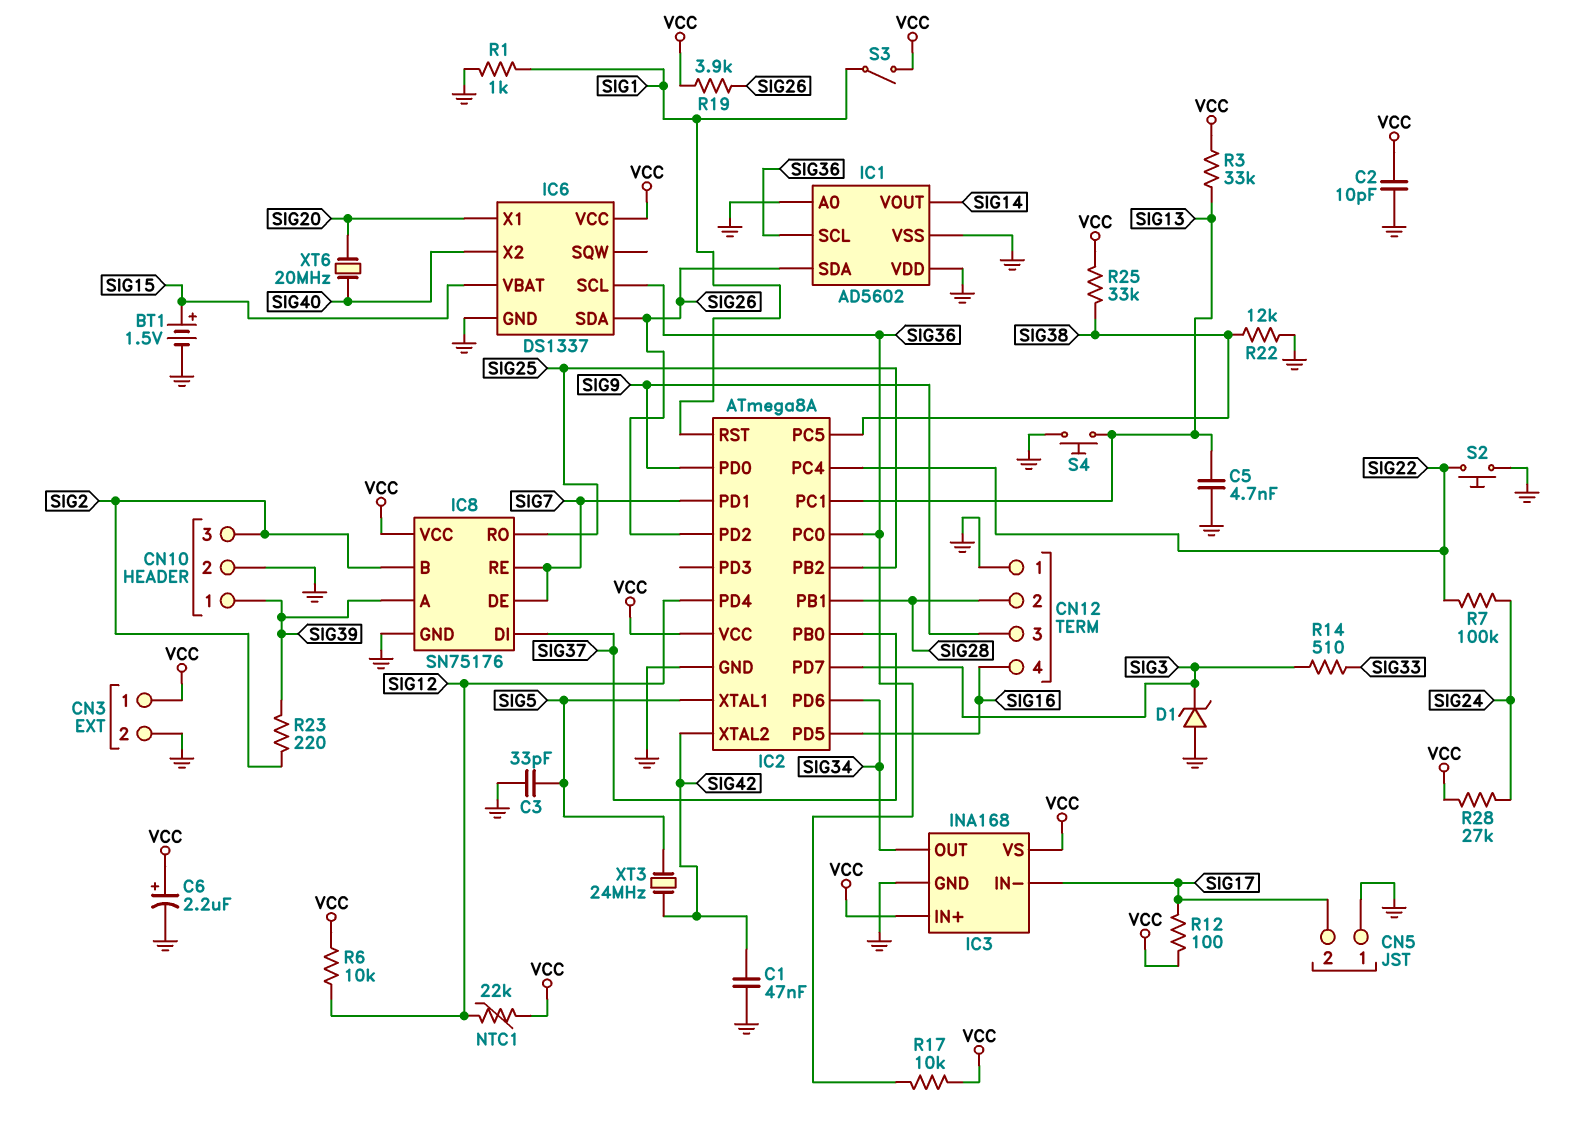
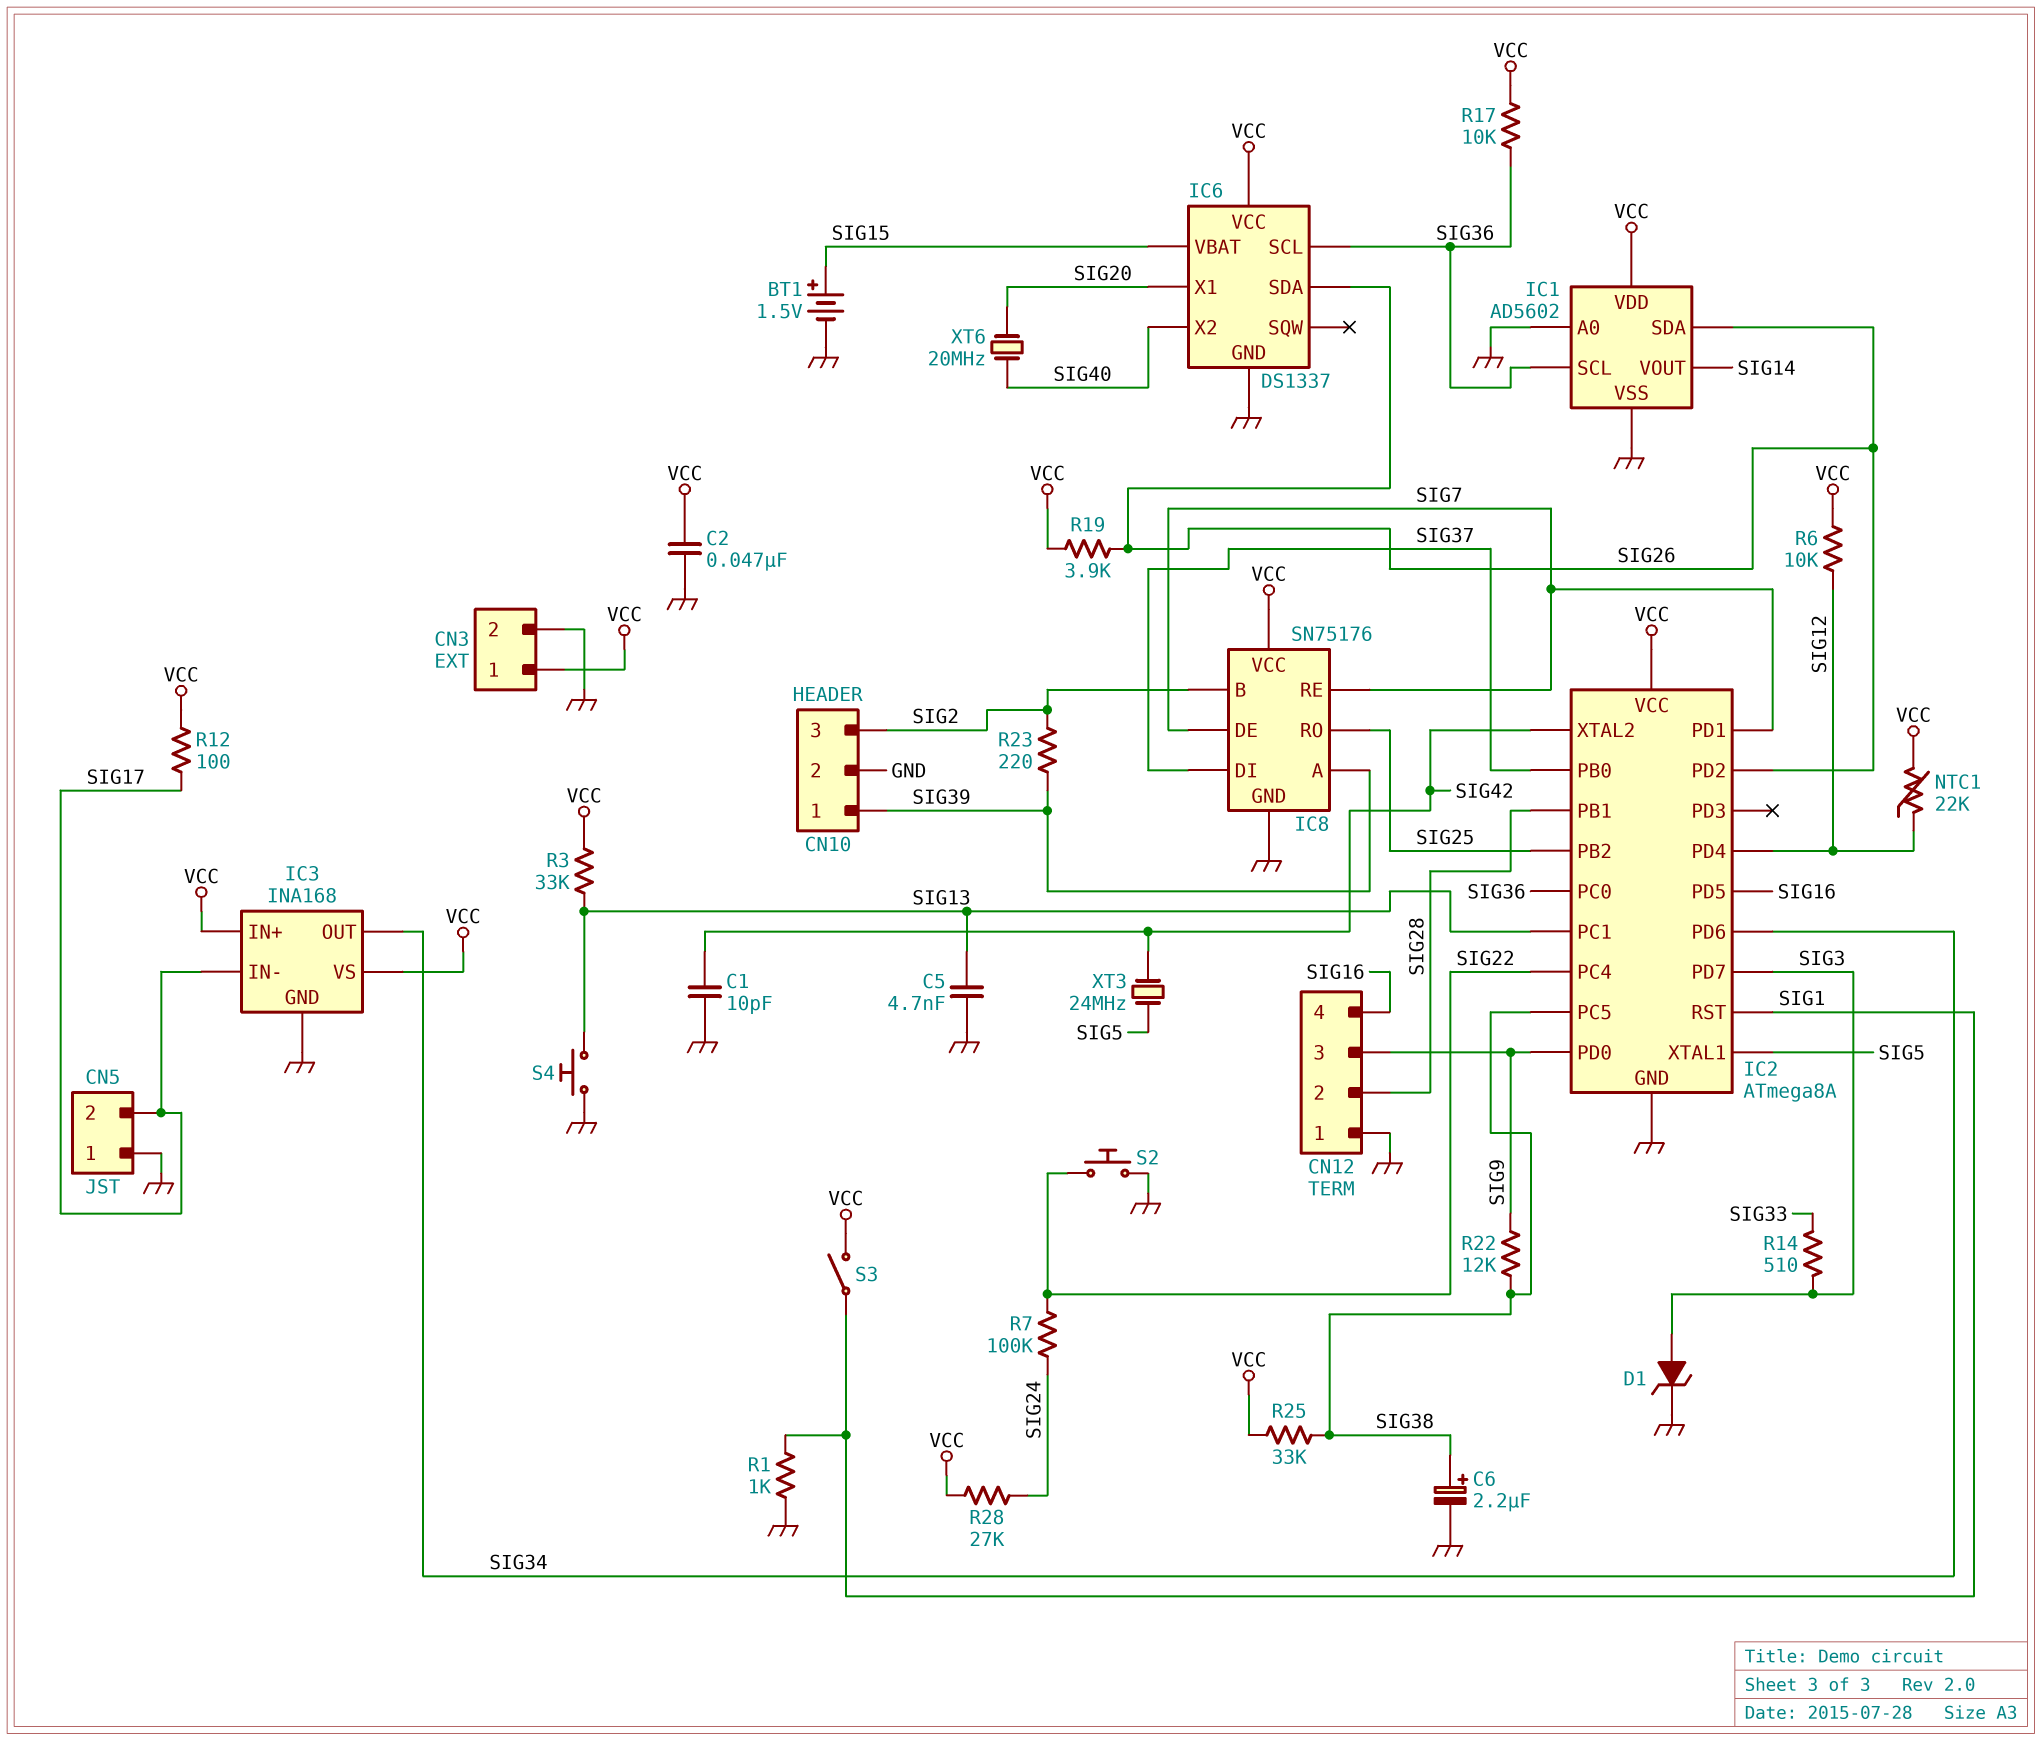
C1: 47nF (GND, SIG42) -> 10pF (GND, SIG42)
C2: 10pF (GND, VCC) -> 47nF (GND, VCC)
C3: 33pF (GND, SIG5) -> none
C6: 2.2uF (plus VCC, minus GND) -> 2.2uF (plus SIG38, minus GND)
D1: zener (A GND, K SIG3) -> zener (A SIG3, K GND)
IC1 pin VDD: GND -> VCC
R22: 12k (GND, SIG38) -> 12k (SIG9, SIG38)

